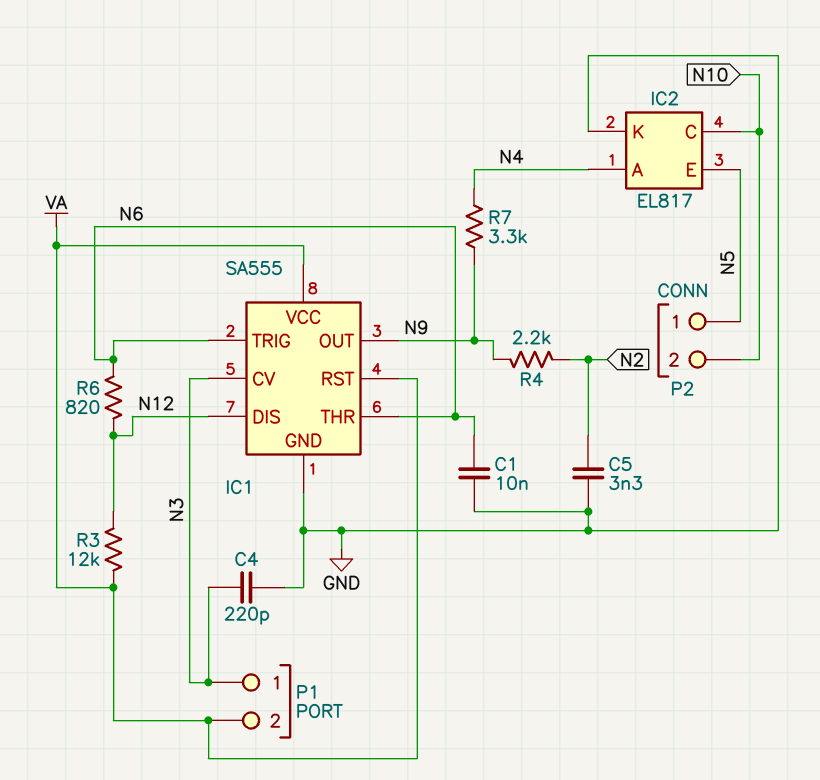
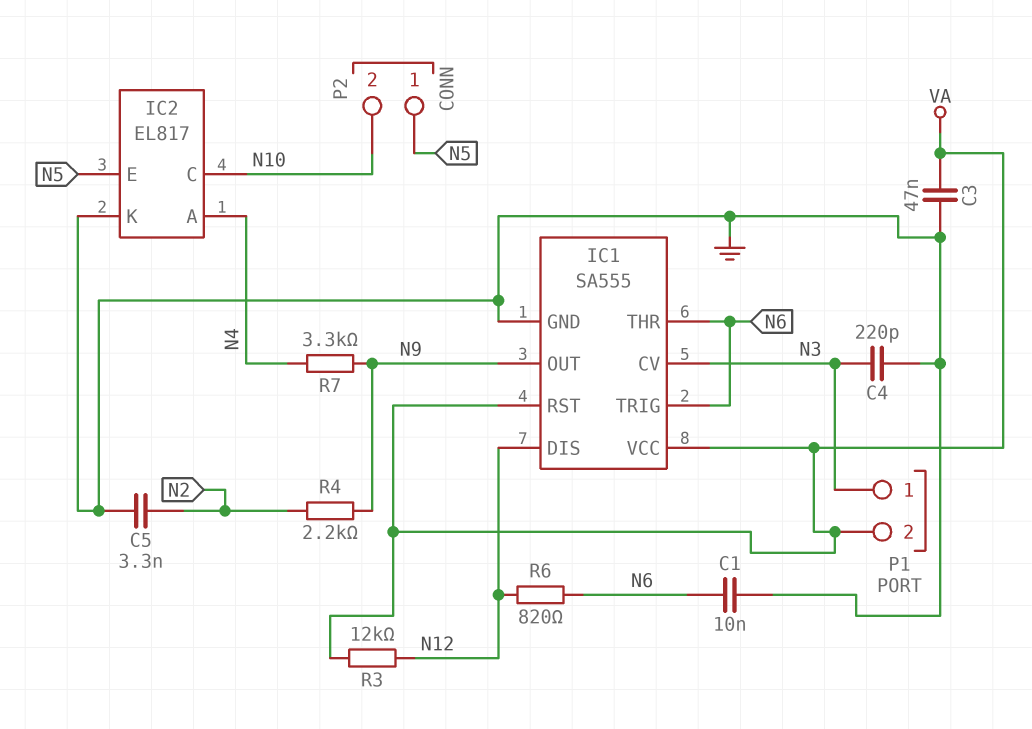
C3: none -> 47nF (GND, VA)

